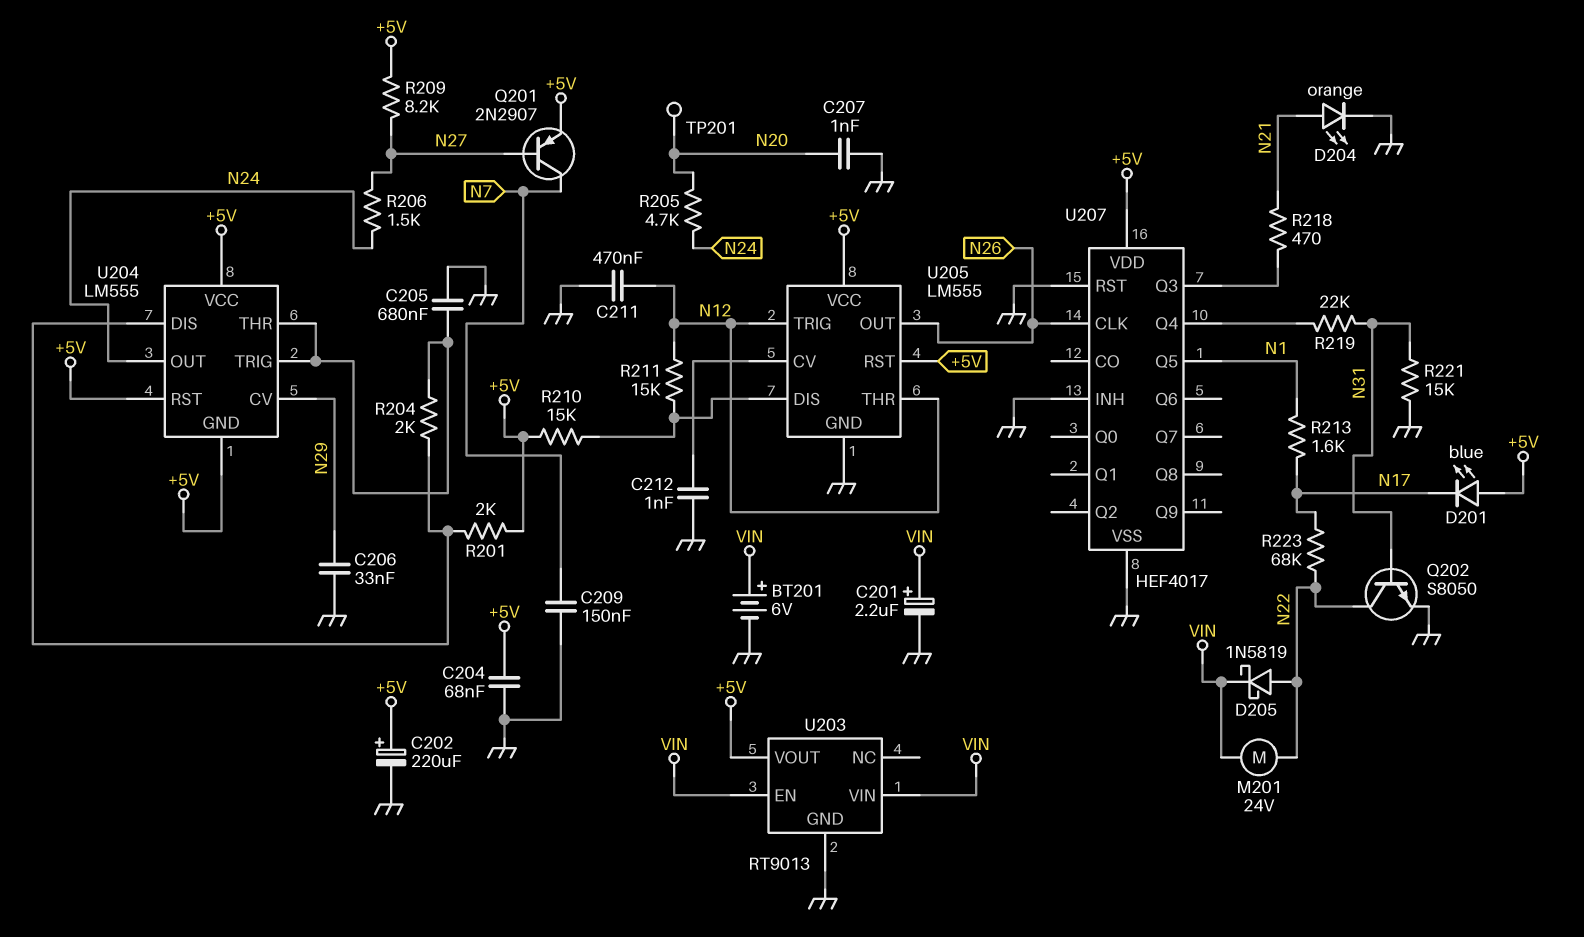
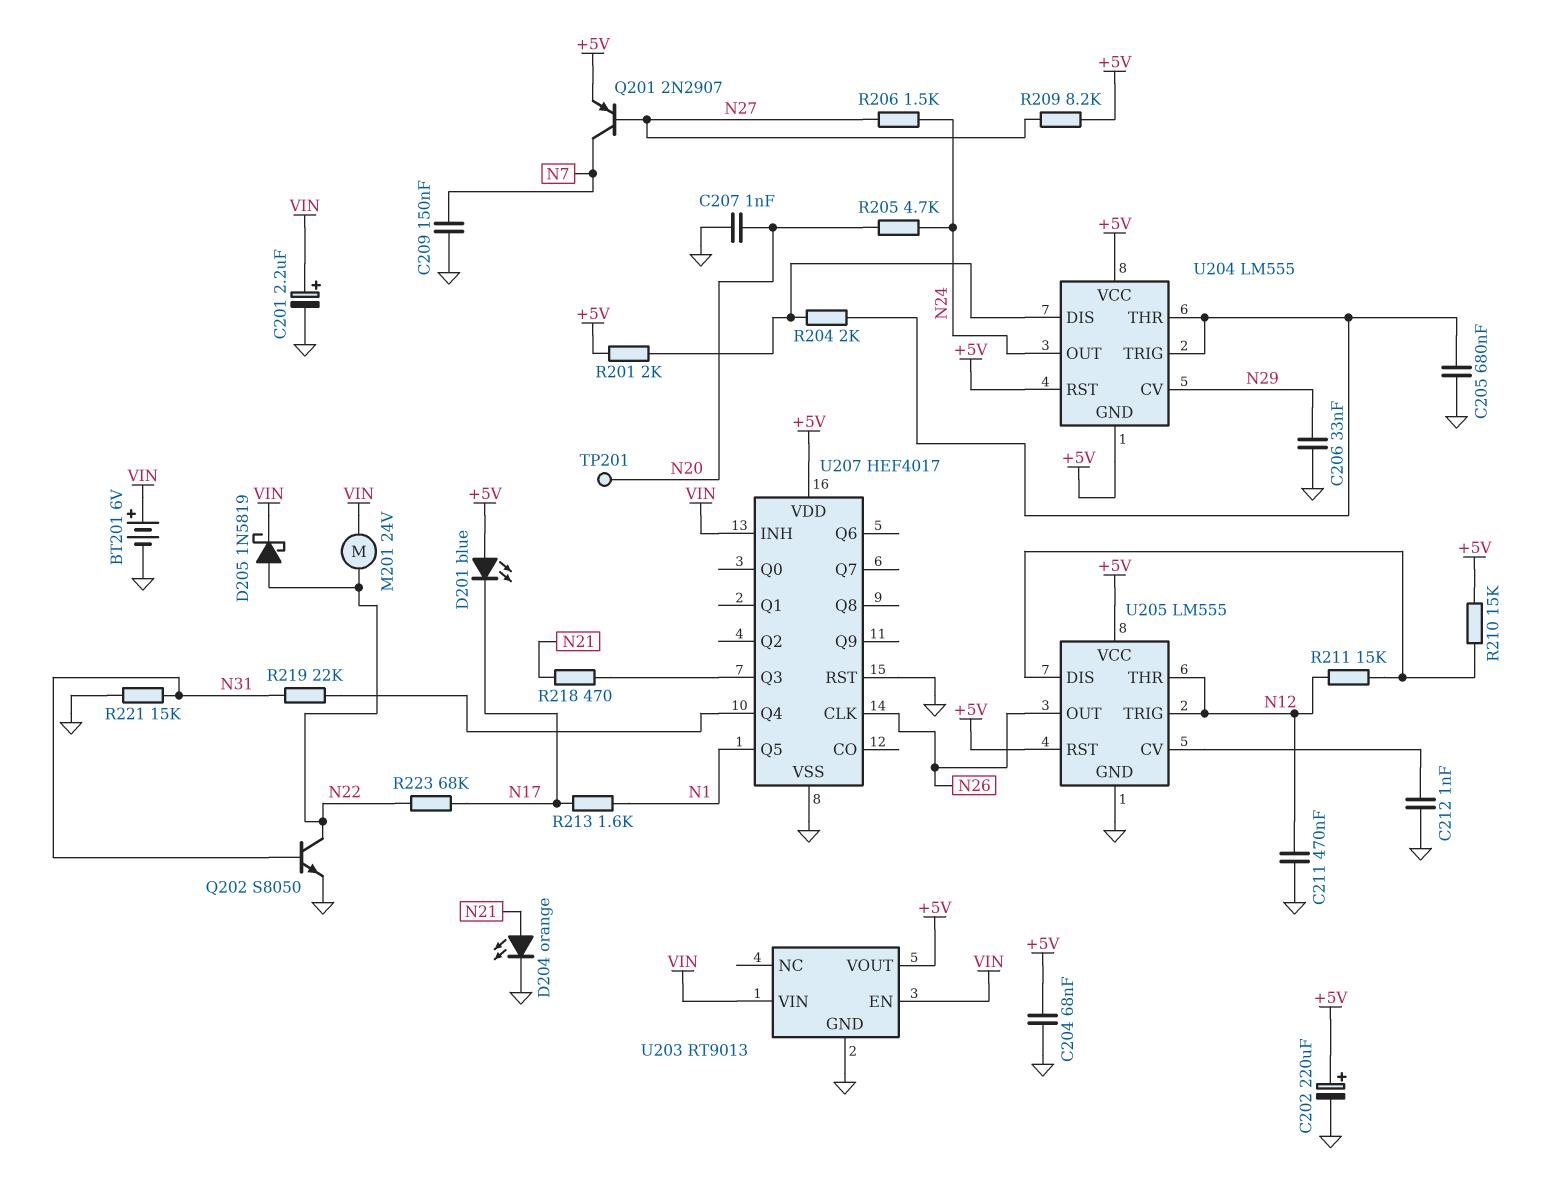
U207 pin INH: GND -> VIN

